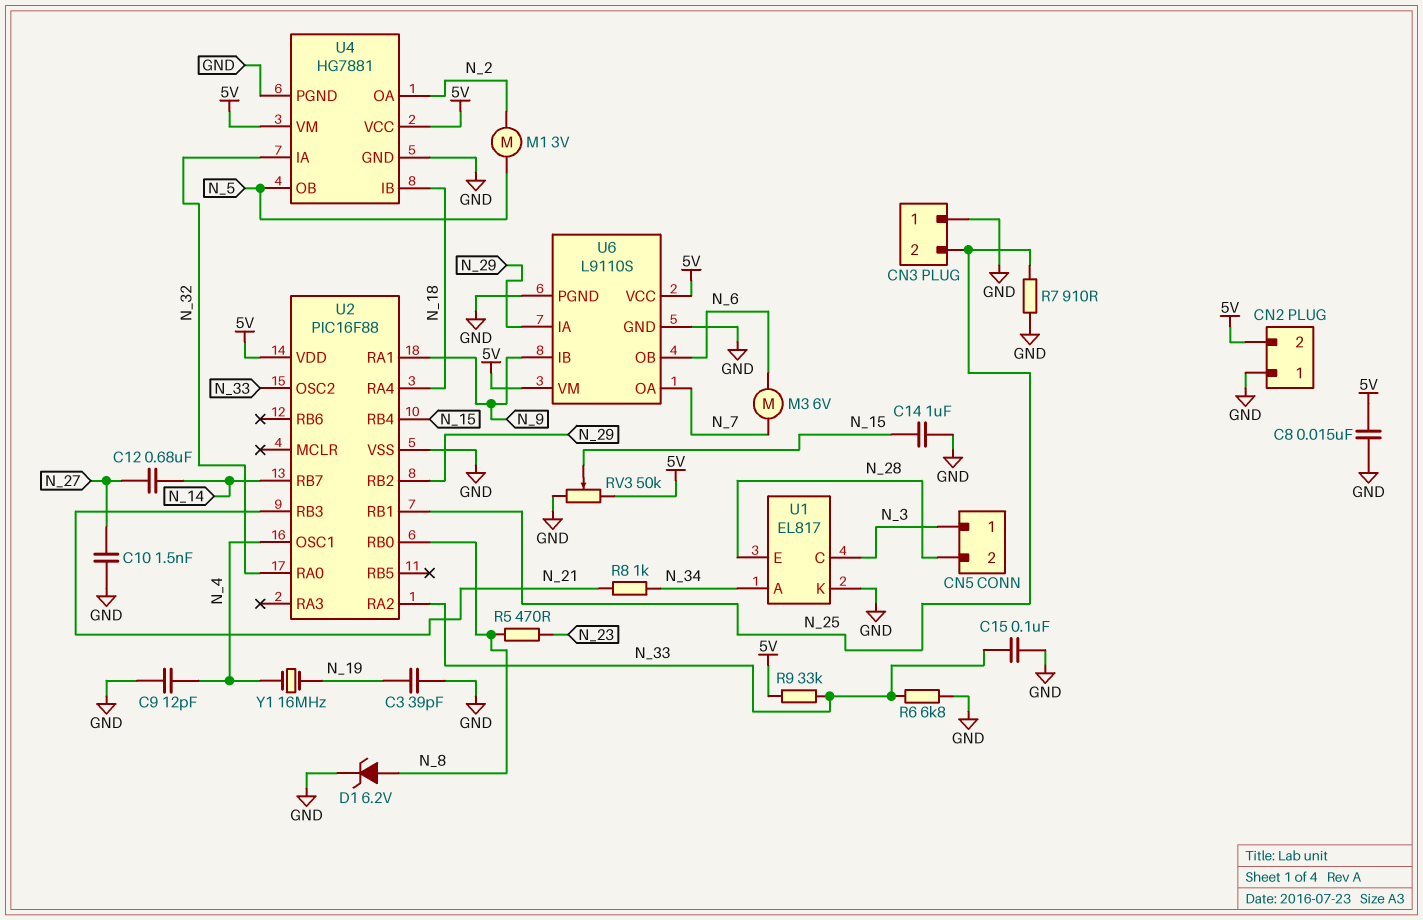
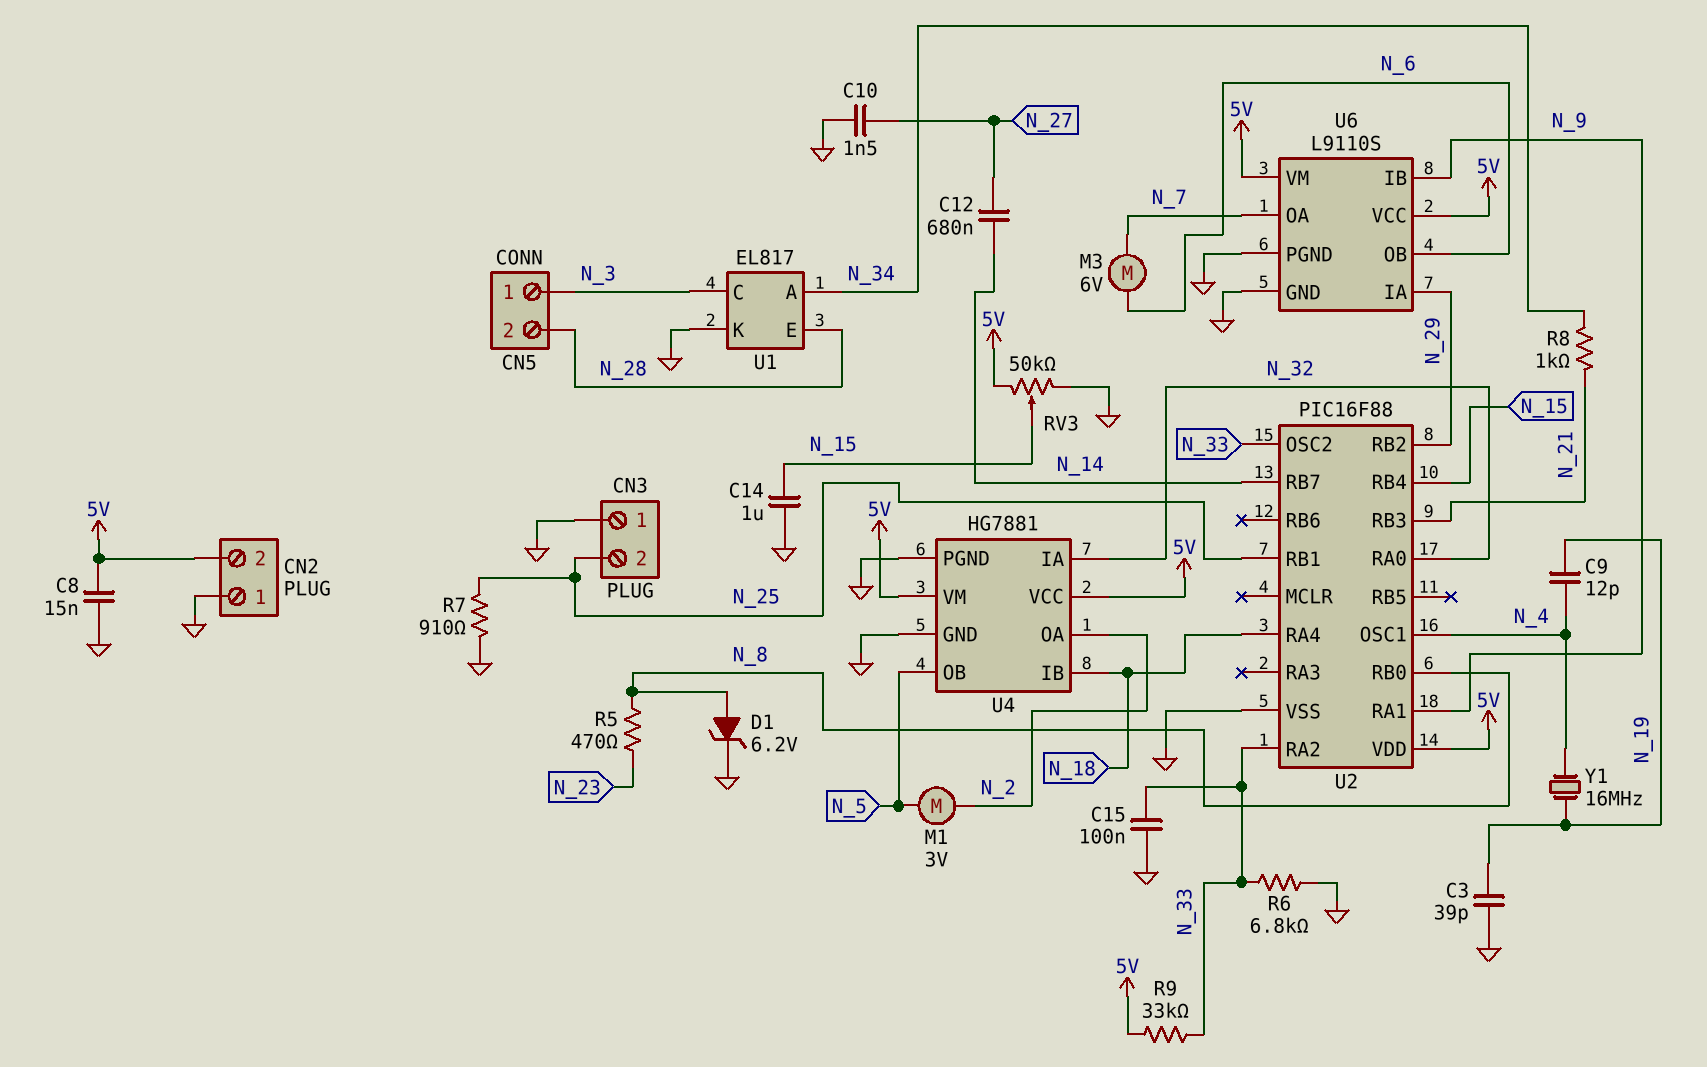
C9: 12pF (GND, N_4) -> 12pF (N_4, N_19)

